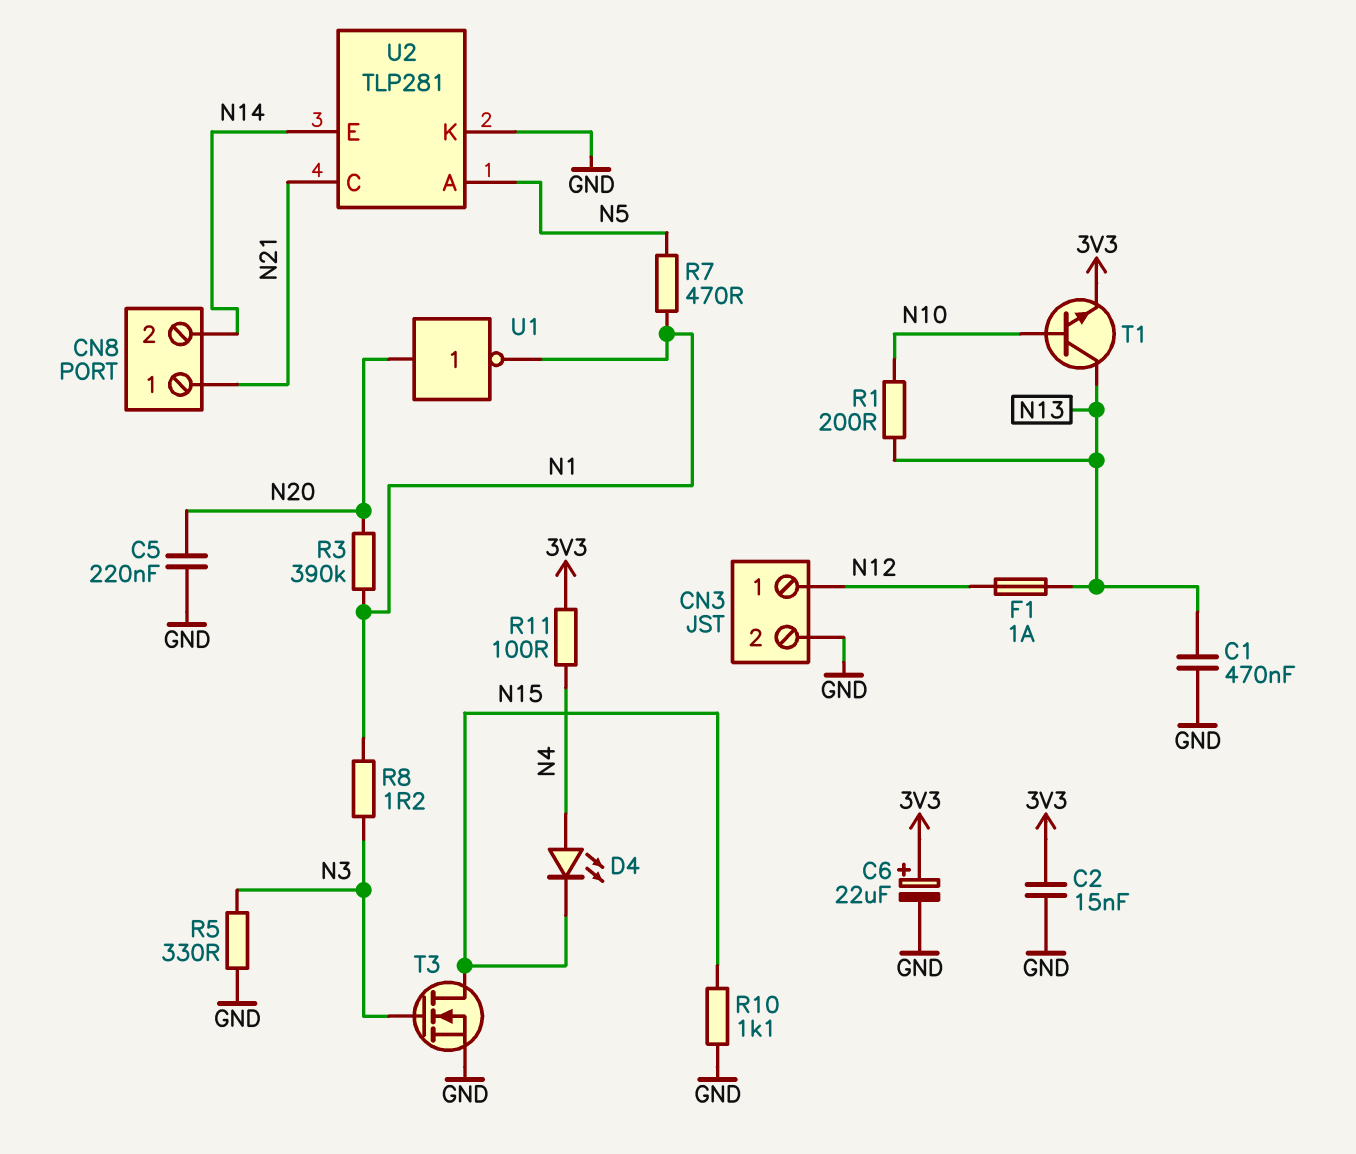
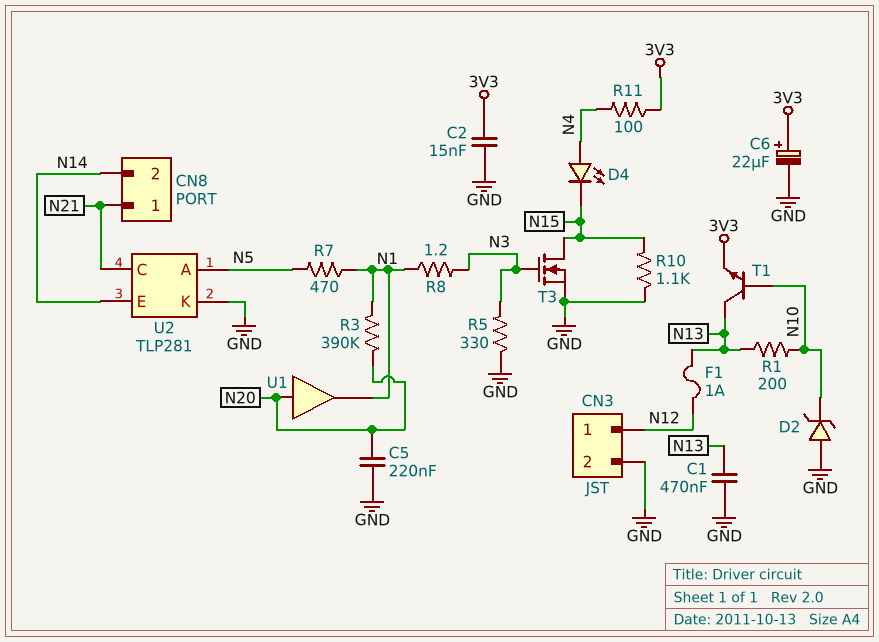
D2: none -> zener (A GND, K N10)
U1: NOT (in N20, out N1) -> buffer (in N20, out N1)

